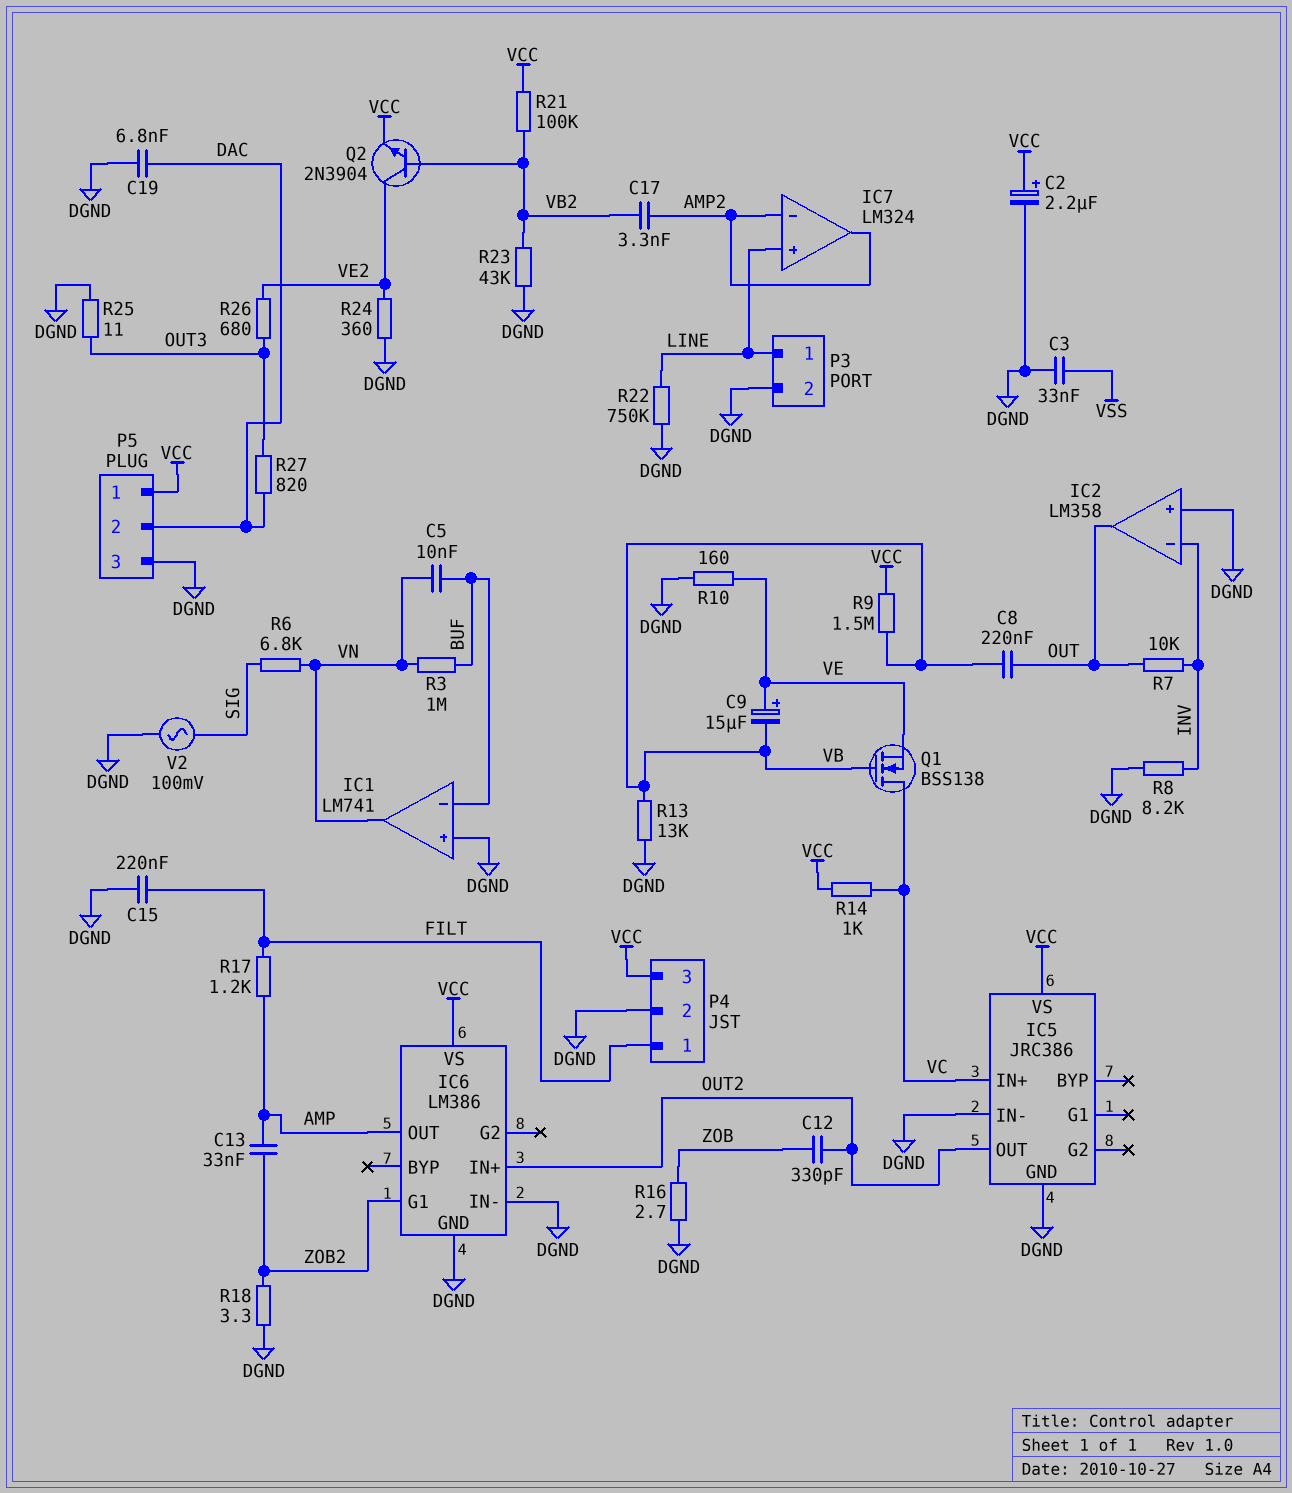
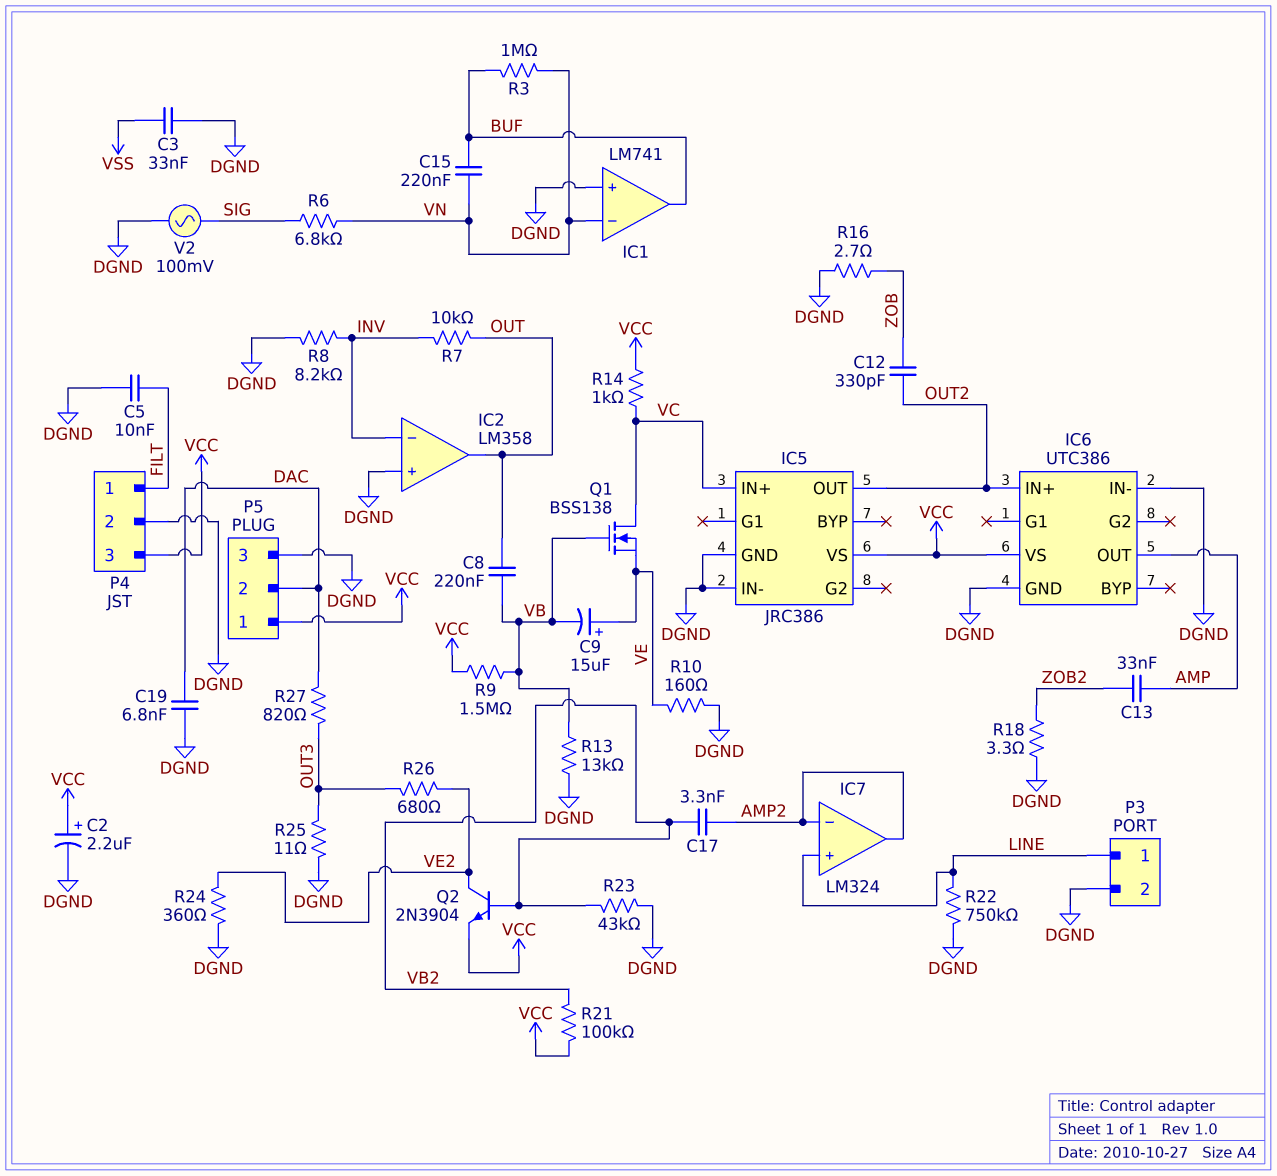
C5: 10nF (BUF, VN) -> 10nF (DGND, FILT)
C15: 220nF (DGND, FILT) -> 220nF (BUF, VN)
IC1 pin in-: BUF -> VN
IC1 pin out: VN -> BUF
IC6: LM386 -> UTC386
IC6 pin G1: ZOB2 -> none
R17: 1.2k (AMP, FILT) -> none

